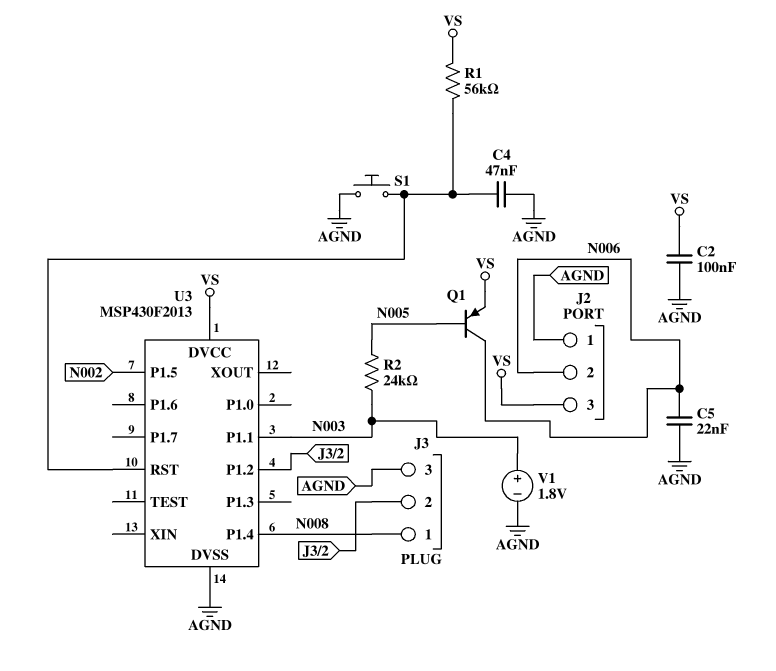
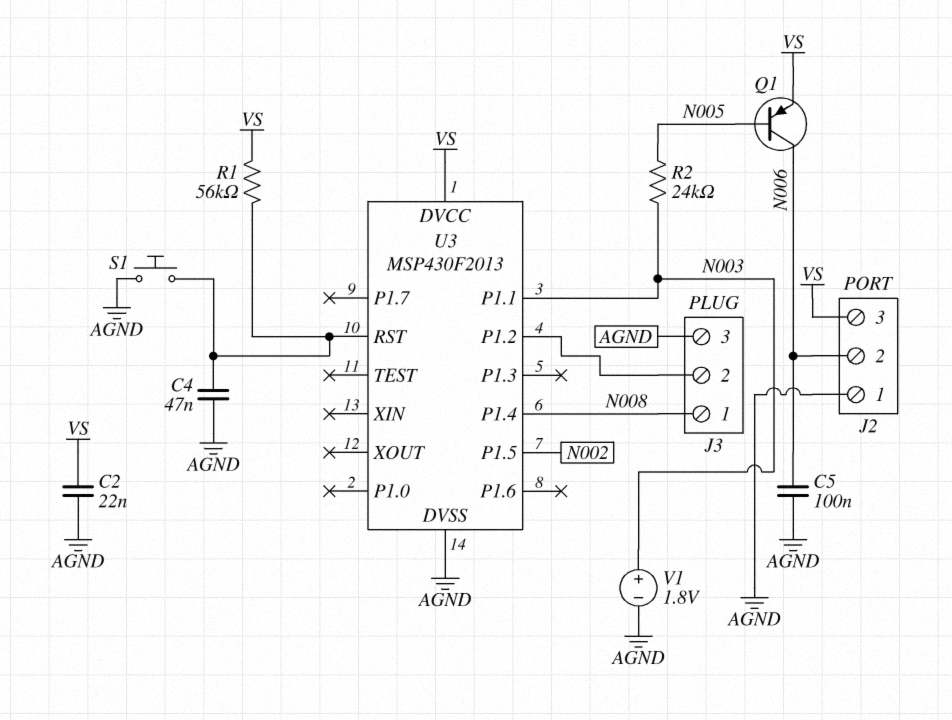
C2: 100nF (AGND, VS) -> 22nF (AGND, VS)
C5: 22nF (AGND, N006) -> 100nF (AGND, N006)

